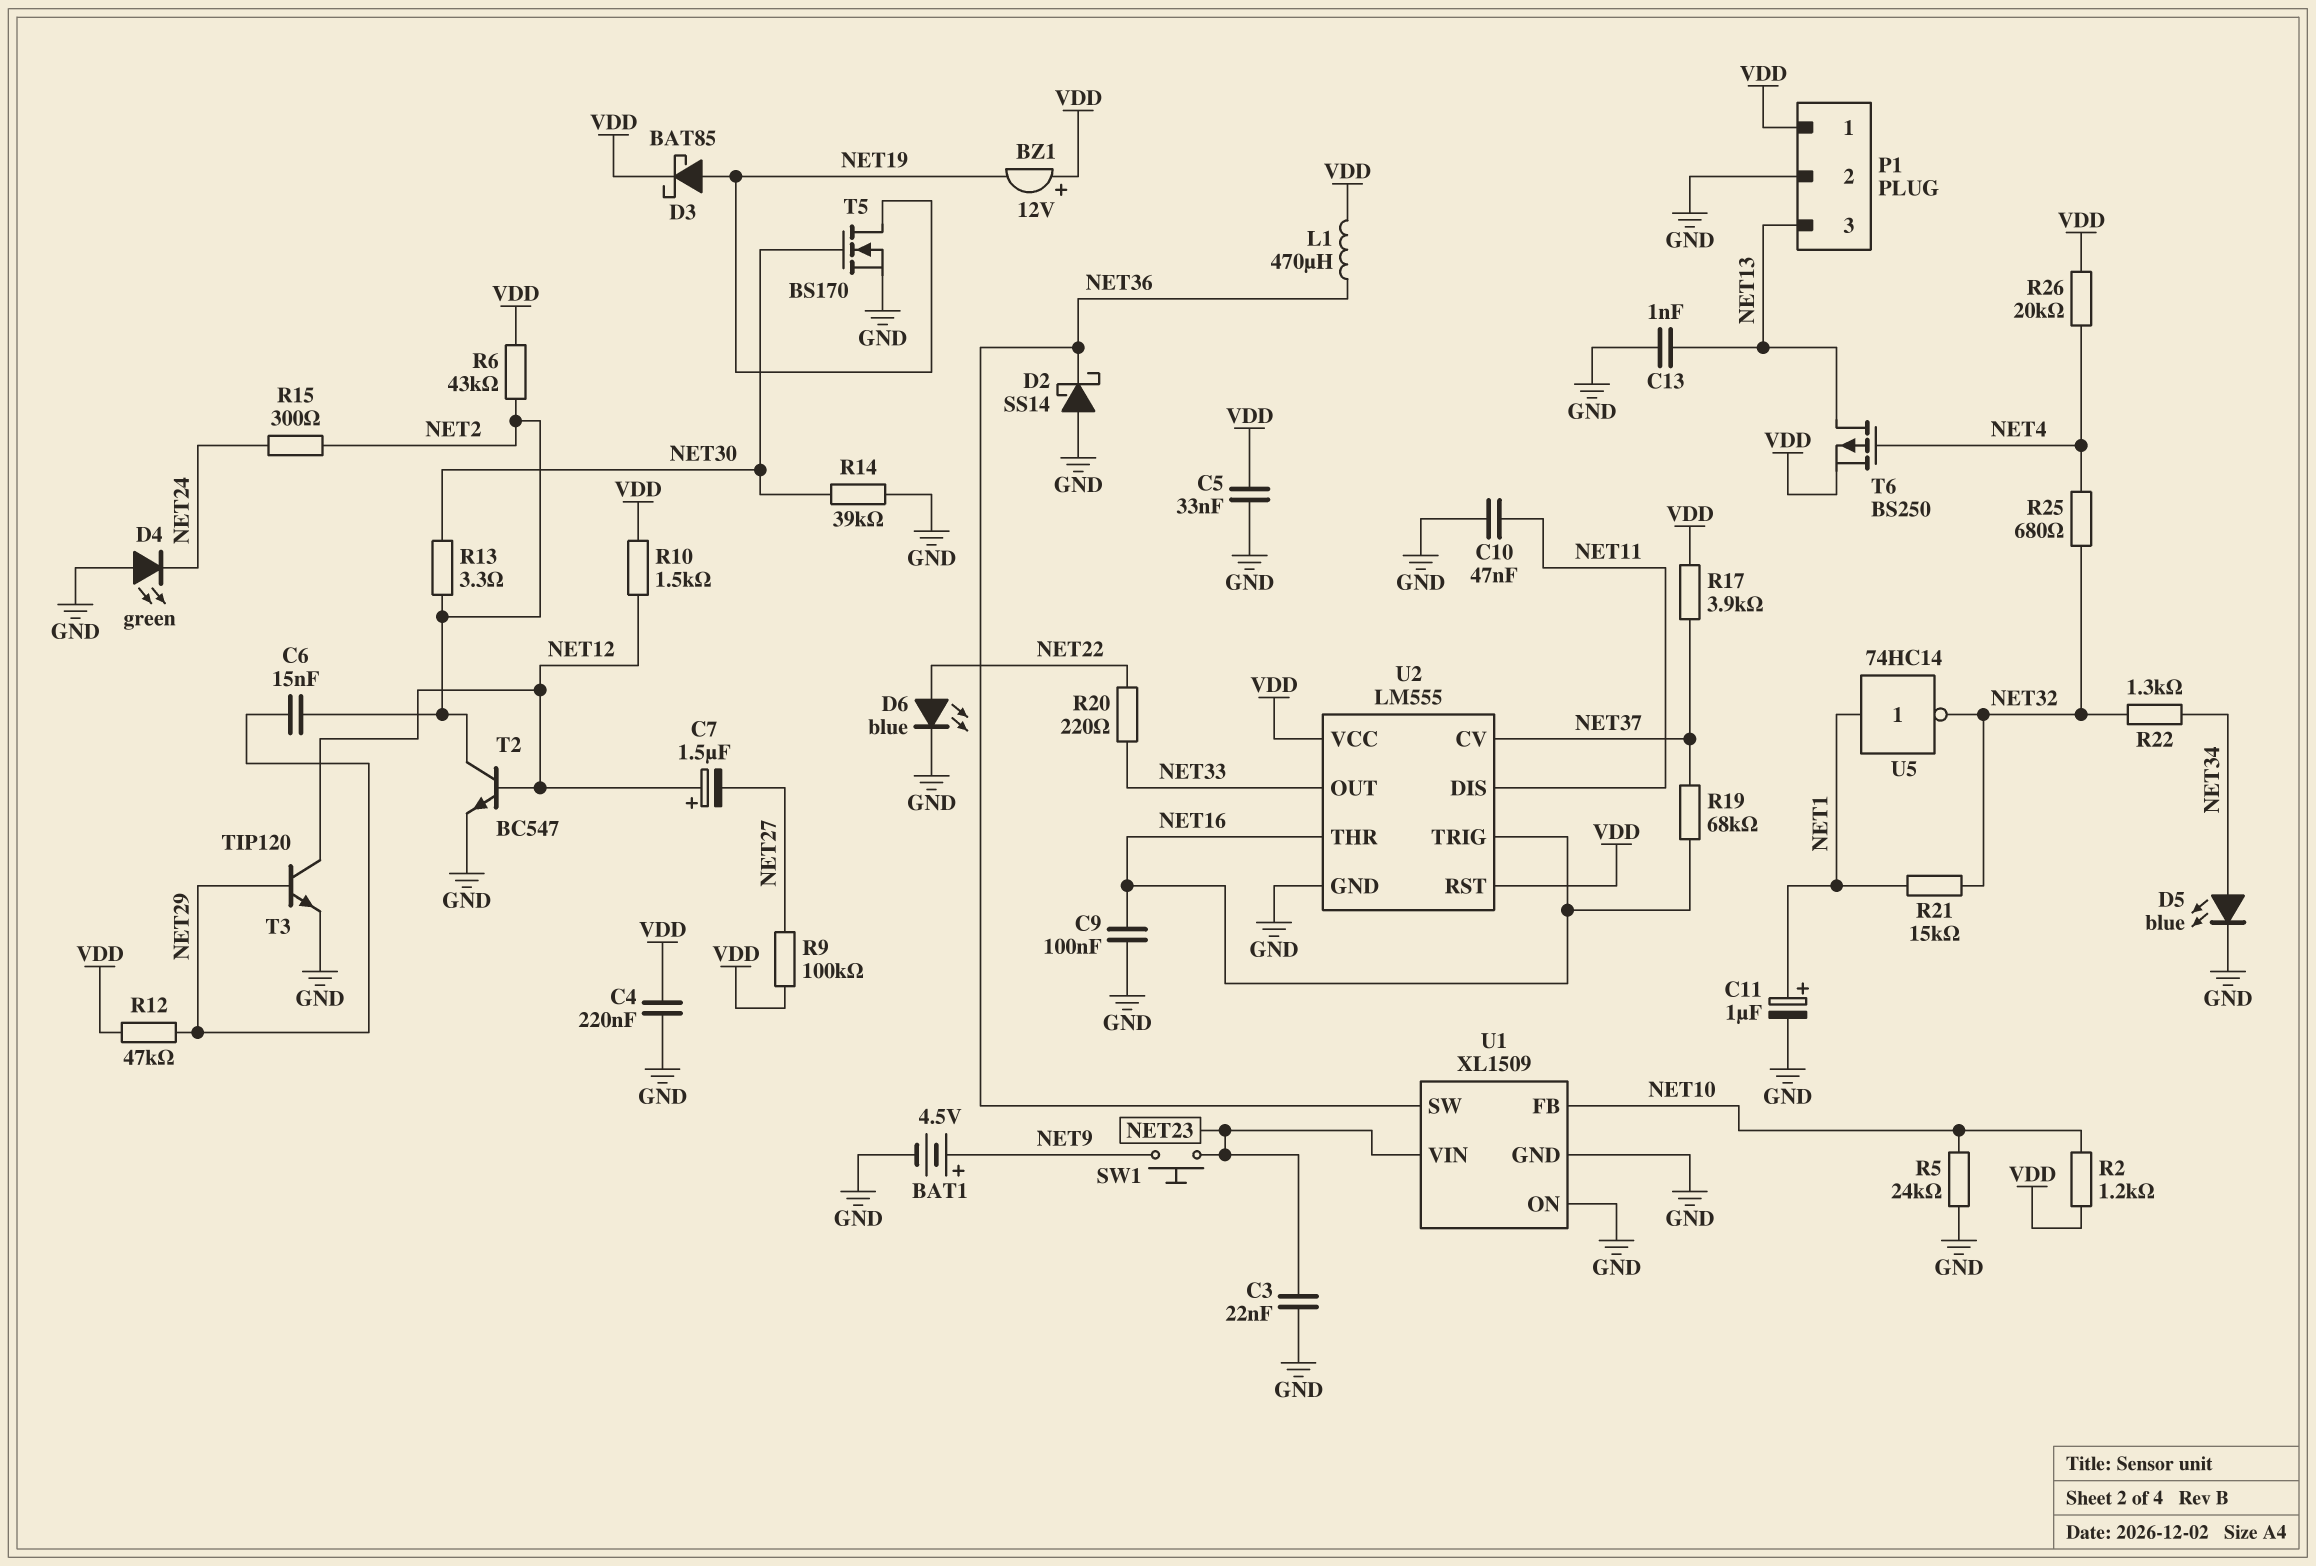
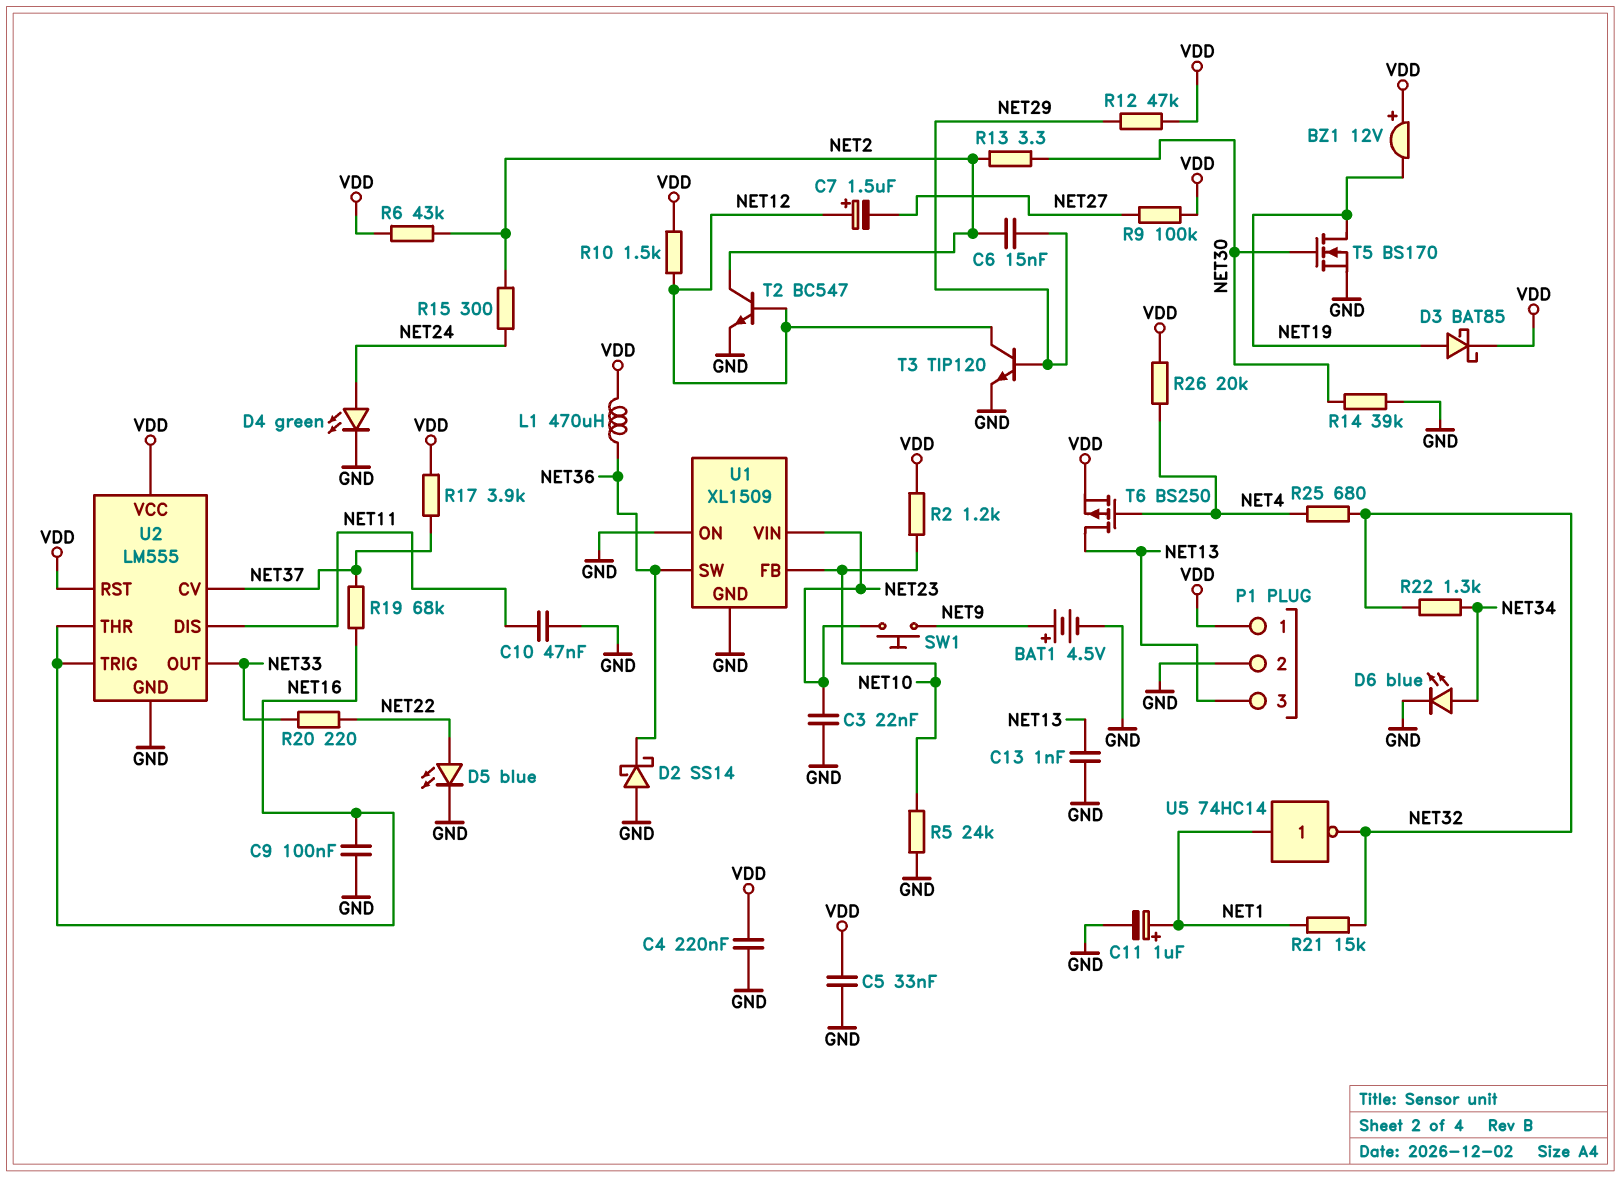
D4: LED green (A GND, K NET24) -> LED green (A NET24, K GND)
D5: LED blue (A NET34, K GND) -> LED blue (A NET22, K GND)
D6: LED blue (A NET22, K GND) -> LED blue (A NET34, K GND)

